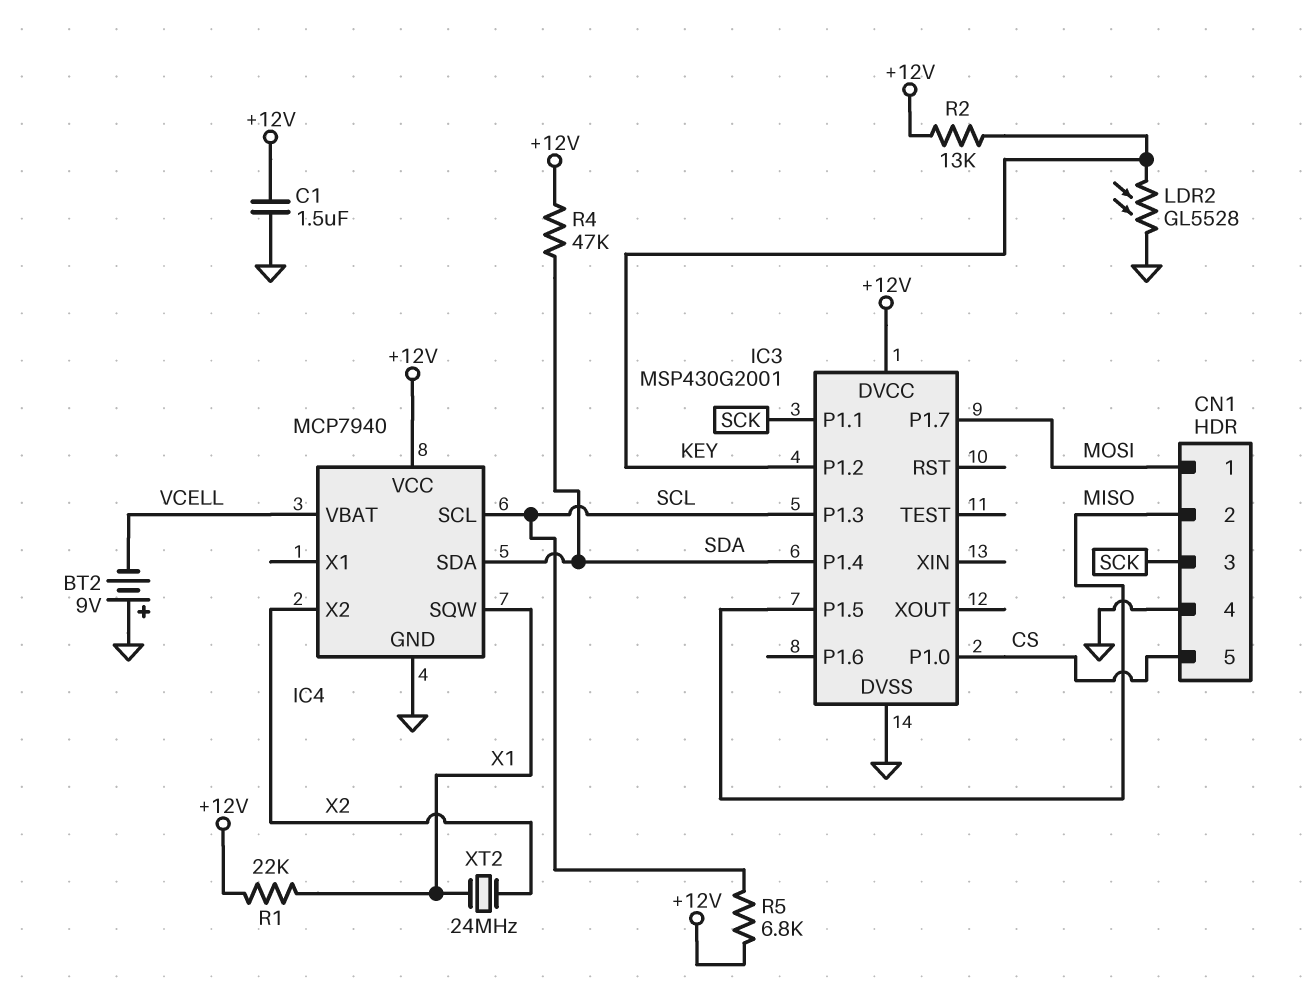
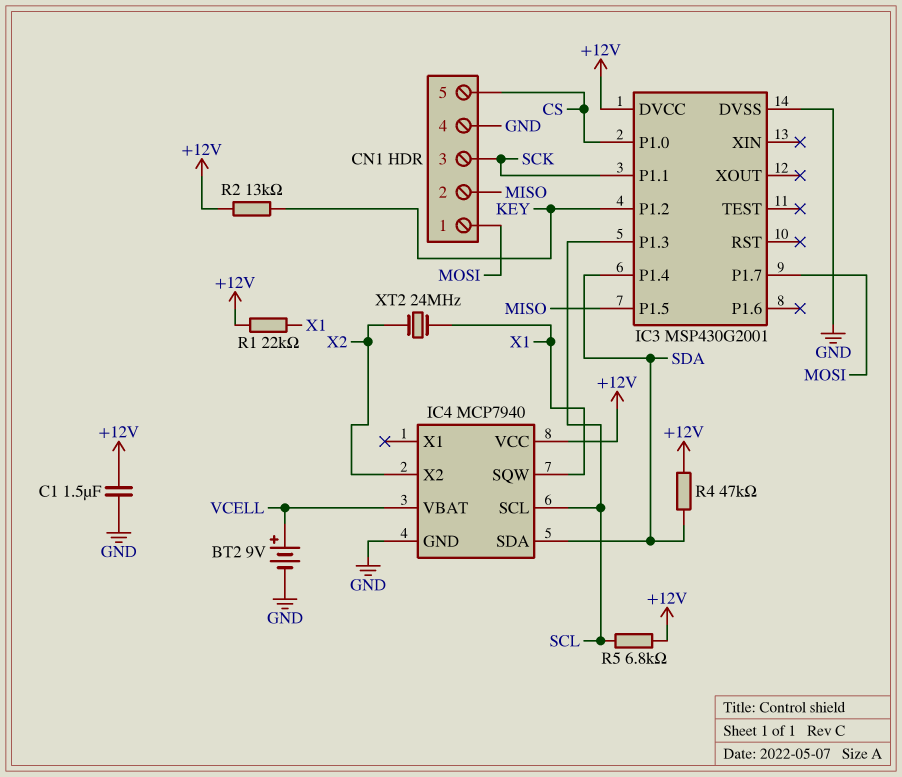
BT2: 9V (plus GND, minus VCELL) -> 9V (plus VCELL, minus GND)
LDR2: GL5528 (GND, KEY) -> none

